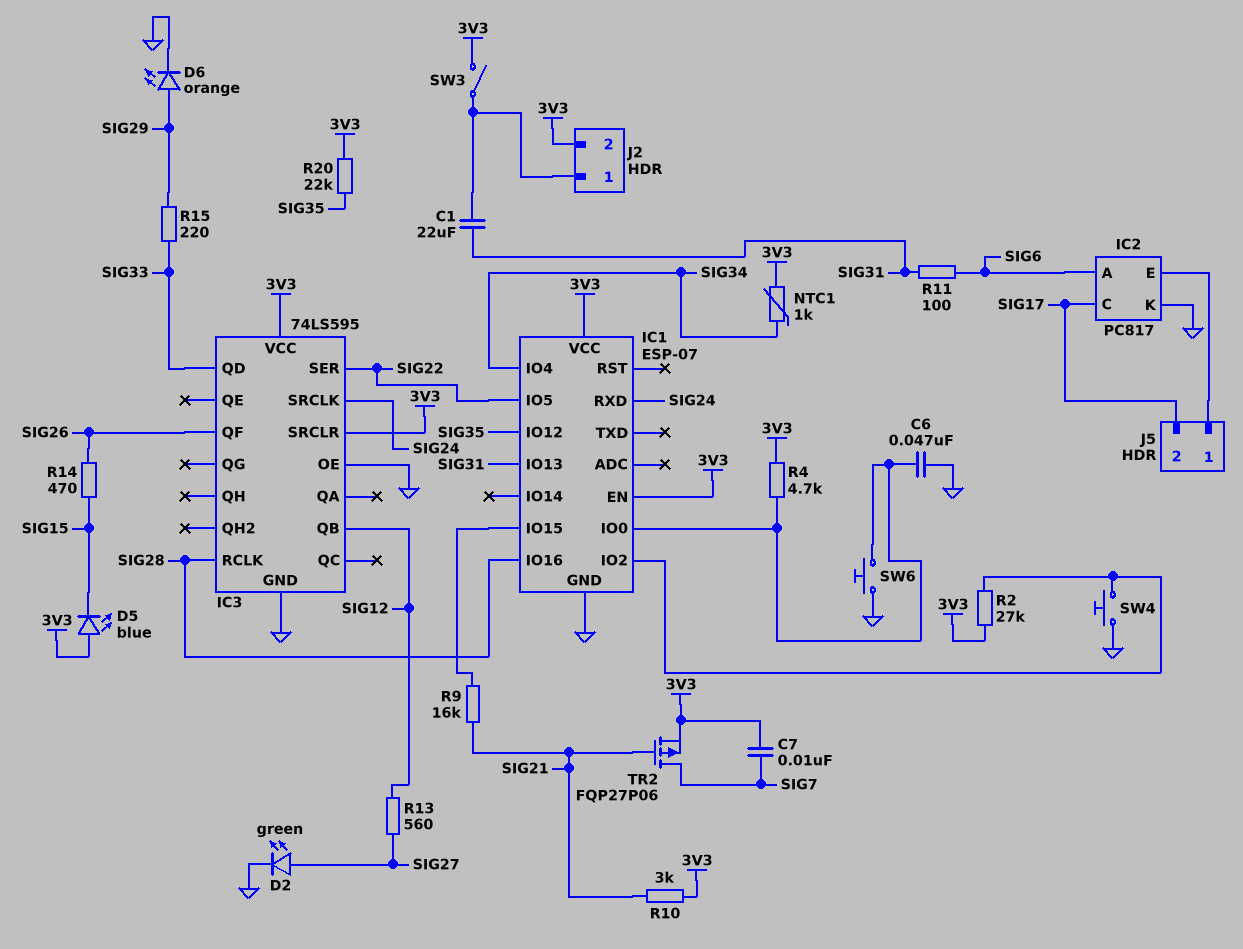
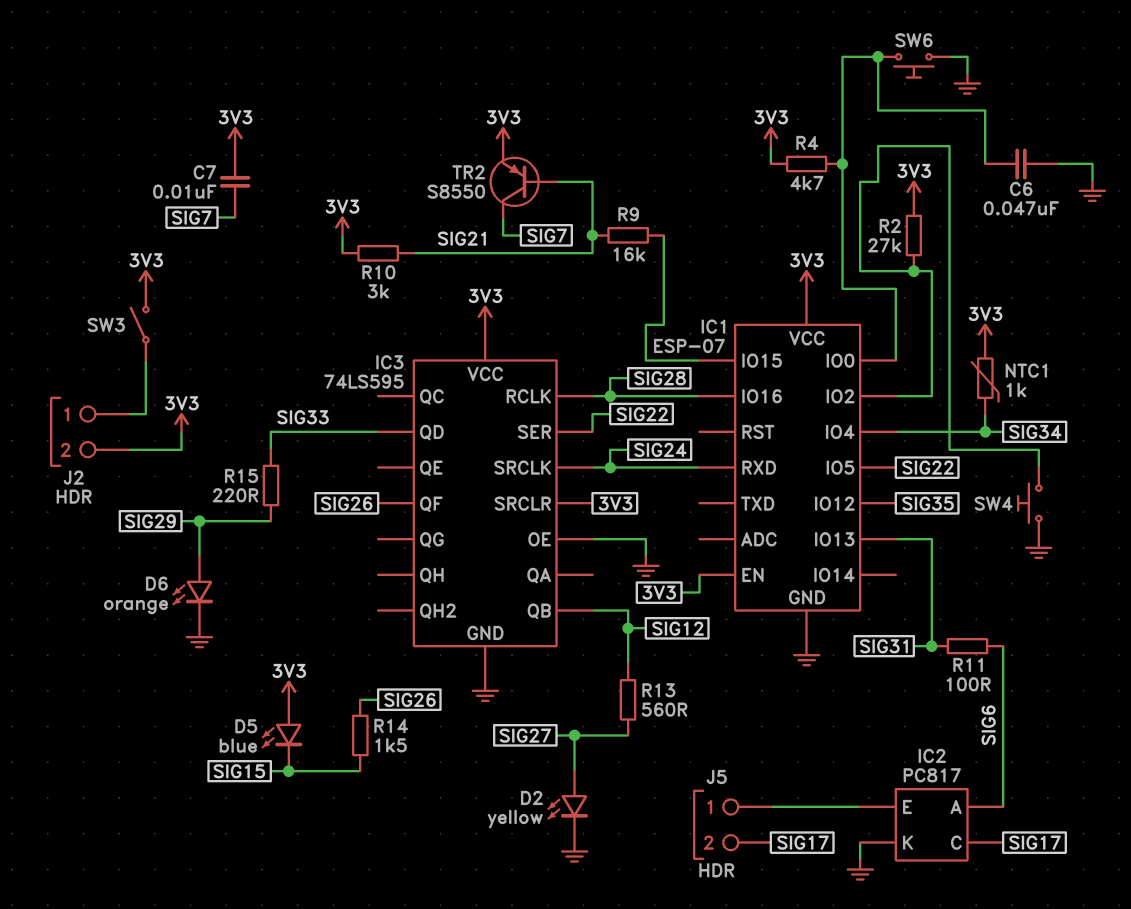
C1: 22uF (J2/1, SIG31) -> none
D2: LED green (A SIG27, K GND) -> LED yellow (A SIG27, K GND)
R14: 470 (SIG15, SIG26) -> 1.5k (SIG15, SIG26)
R20: 22k (3V3, SIG35) -> none
TR2: PMOS FQP27P06 (G SIG21, D SIG7, S 3V3) -> PNP S8550 (B SIG21, C SIG7, E 3V3)

